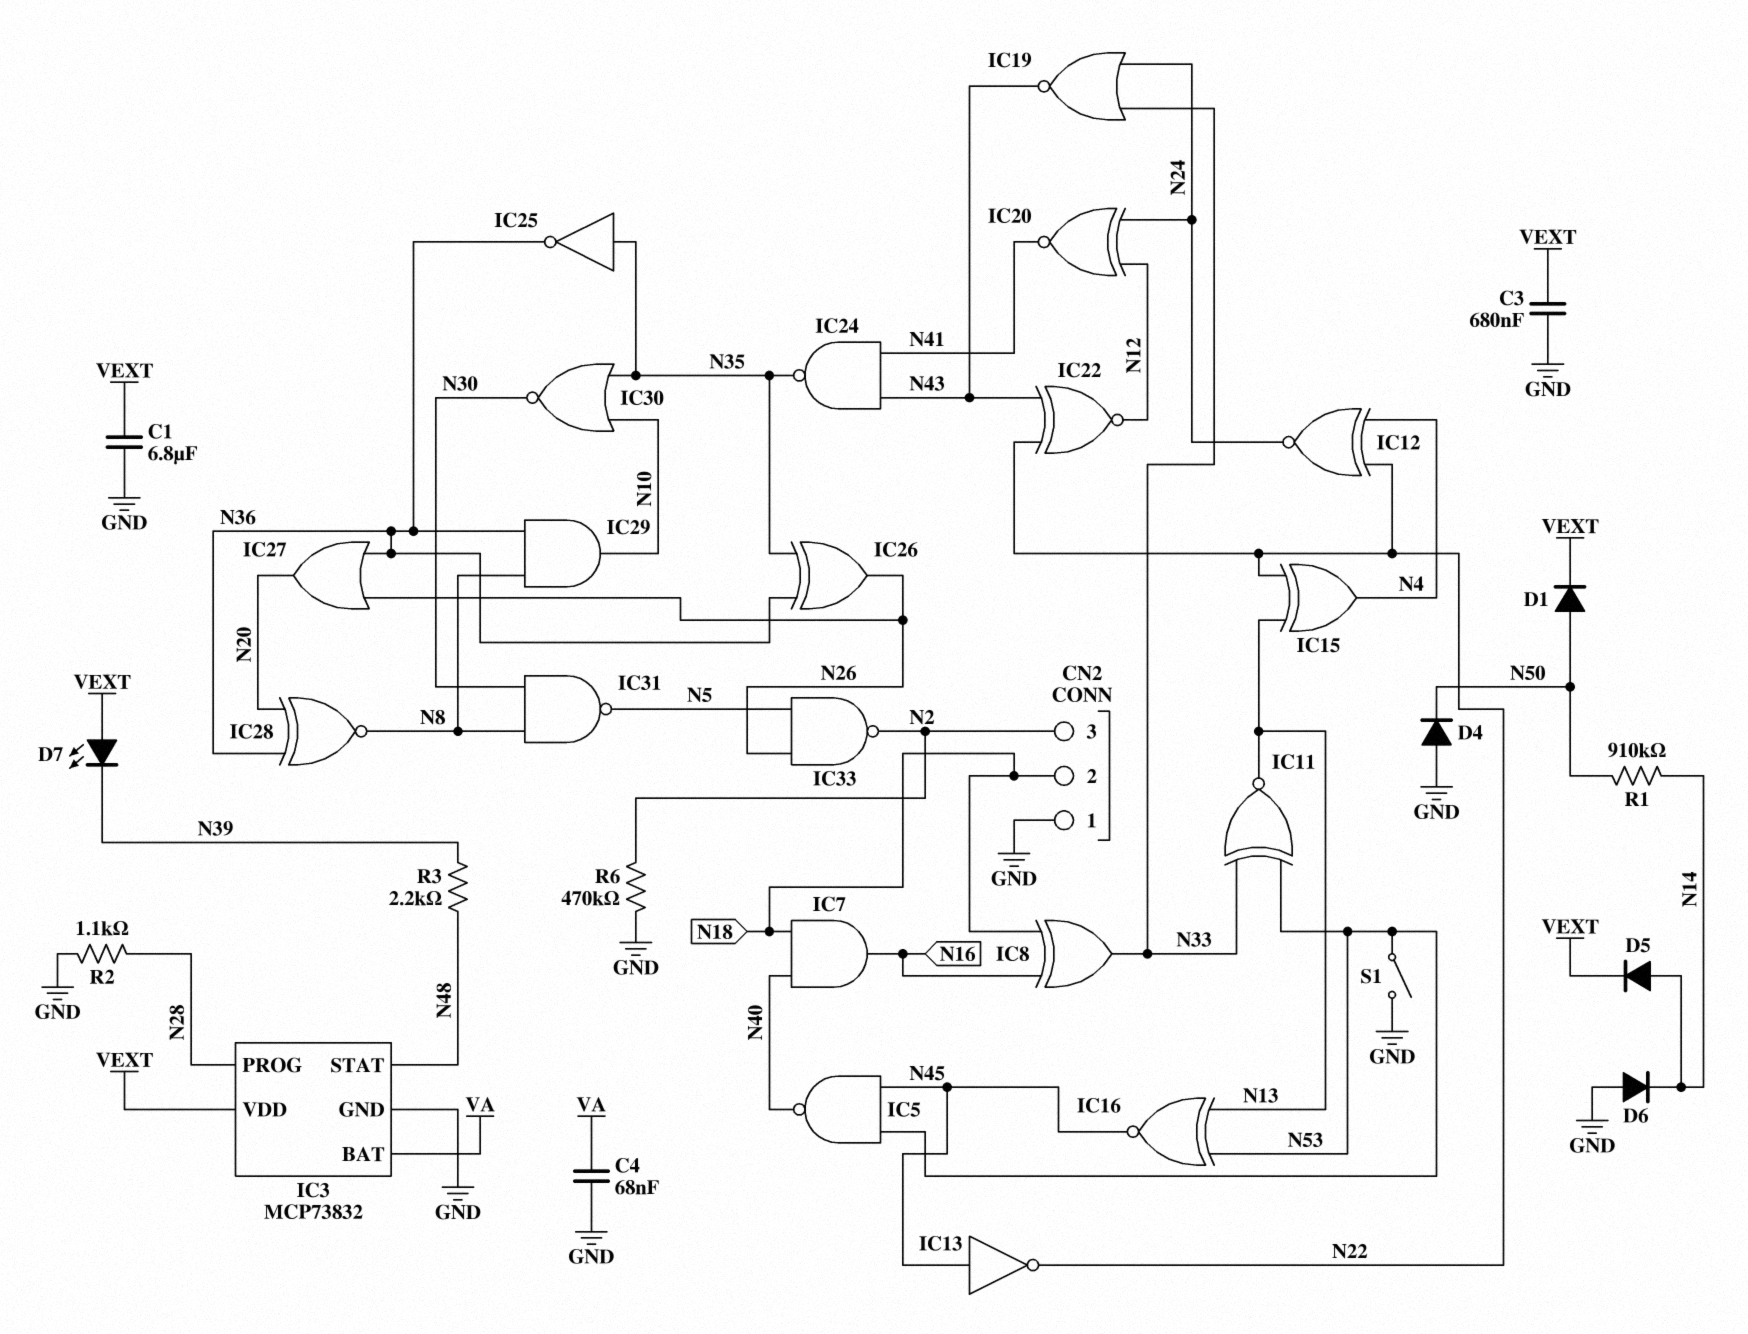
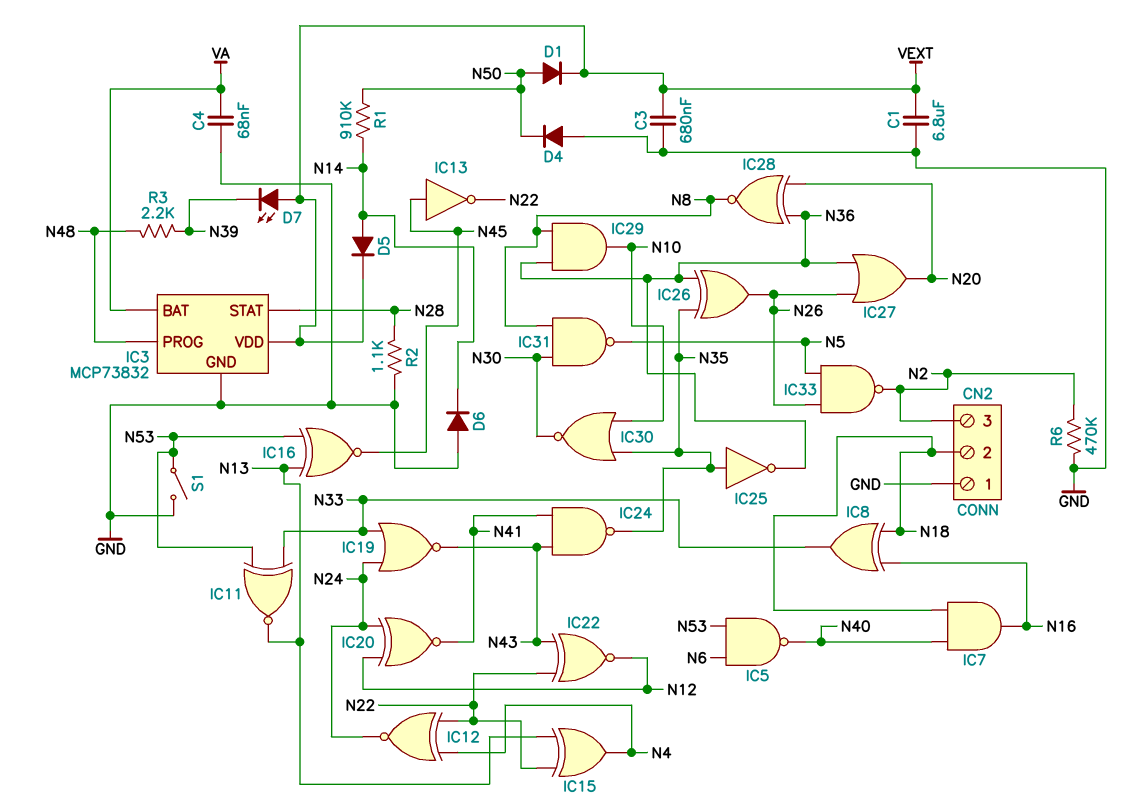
IC3 pin PROG: N28 -> N48
IC3 pin STAT: N48 -> N28
IC5: NAND (in N45, in N53, out N40) -> NAND (in N6, in N53, out N40)

